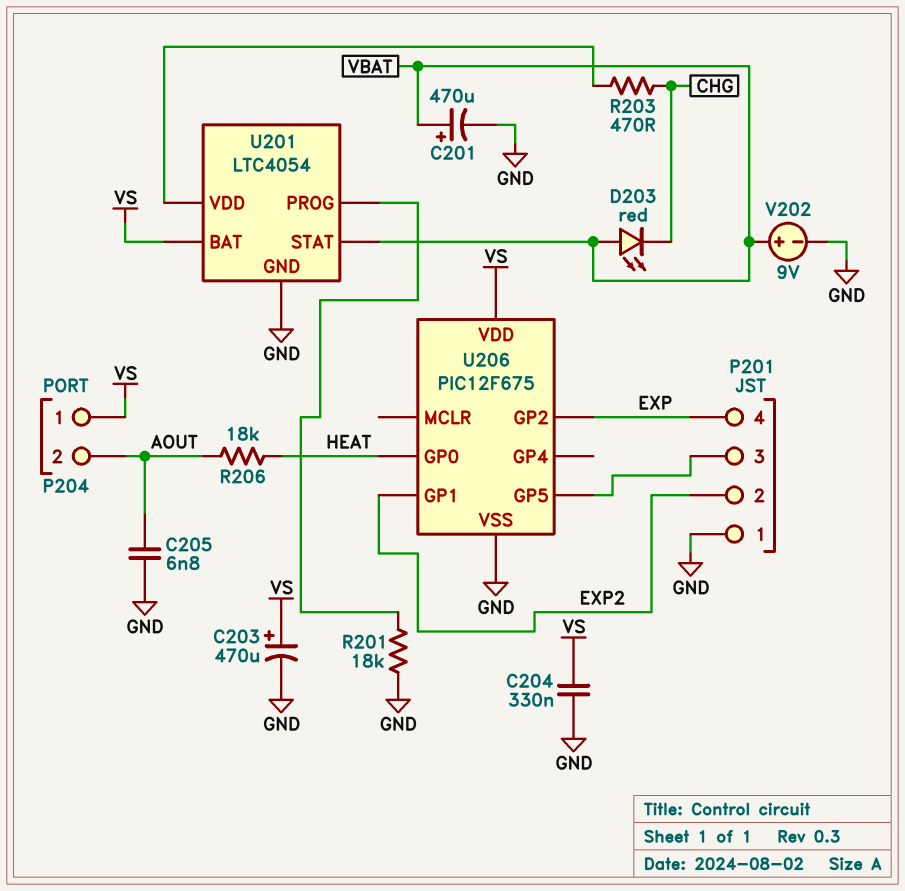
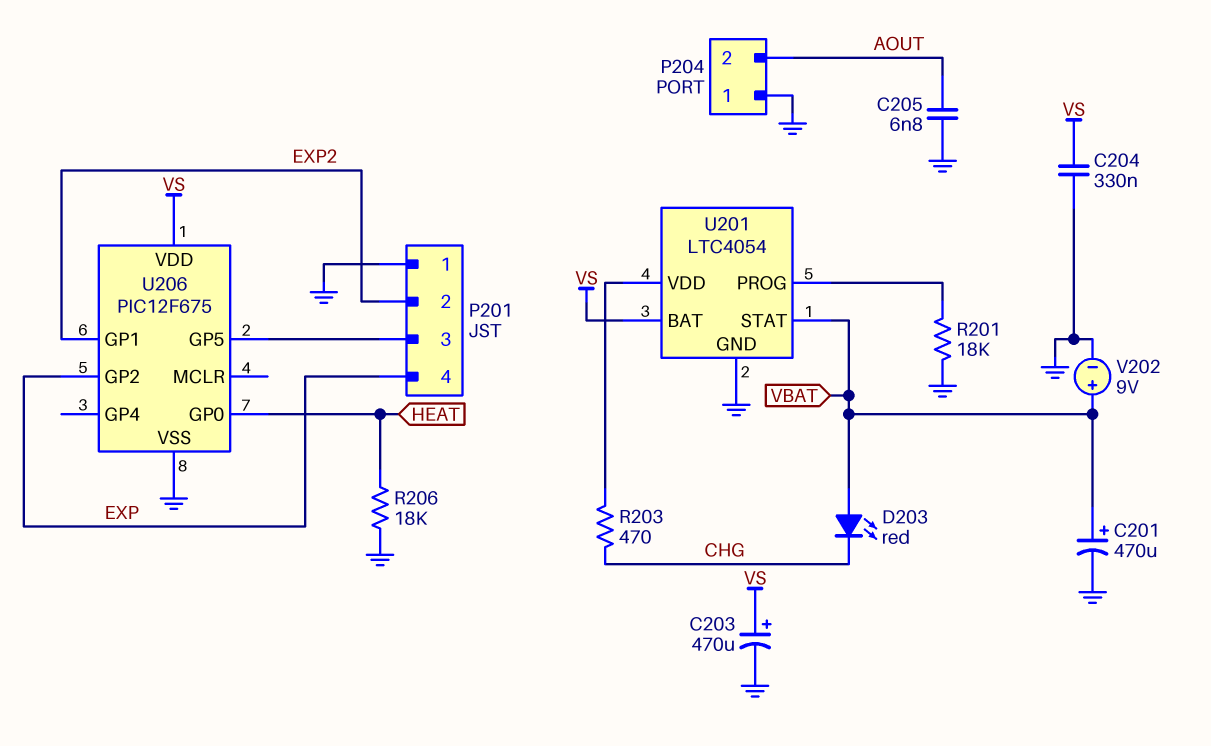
P204 pin 1: VS -> GND
R206: 18k (AOUT, HEAT) -> 18k (GND, HEAT)

